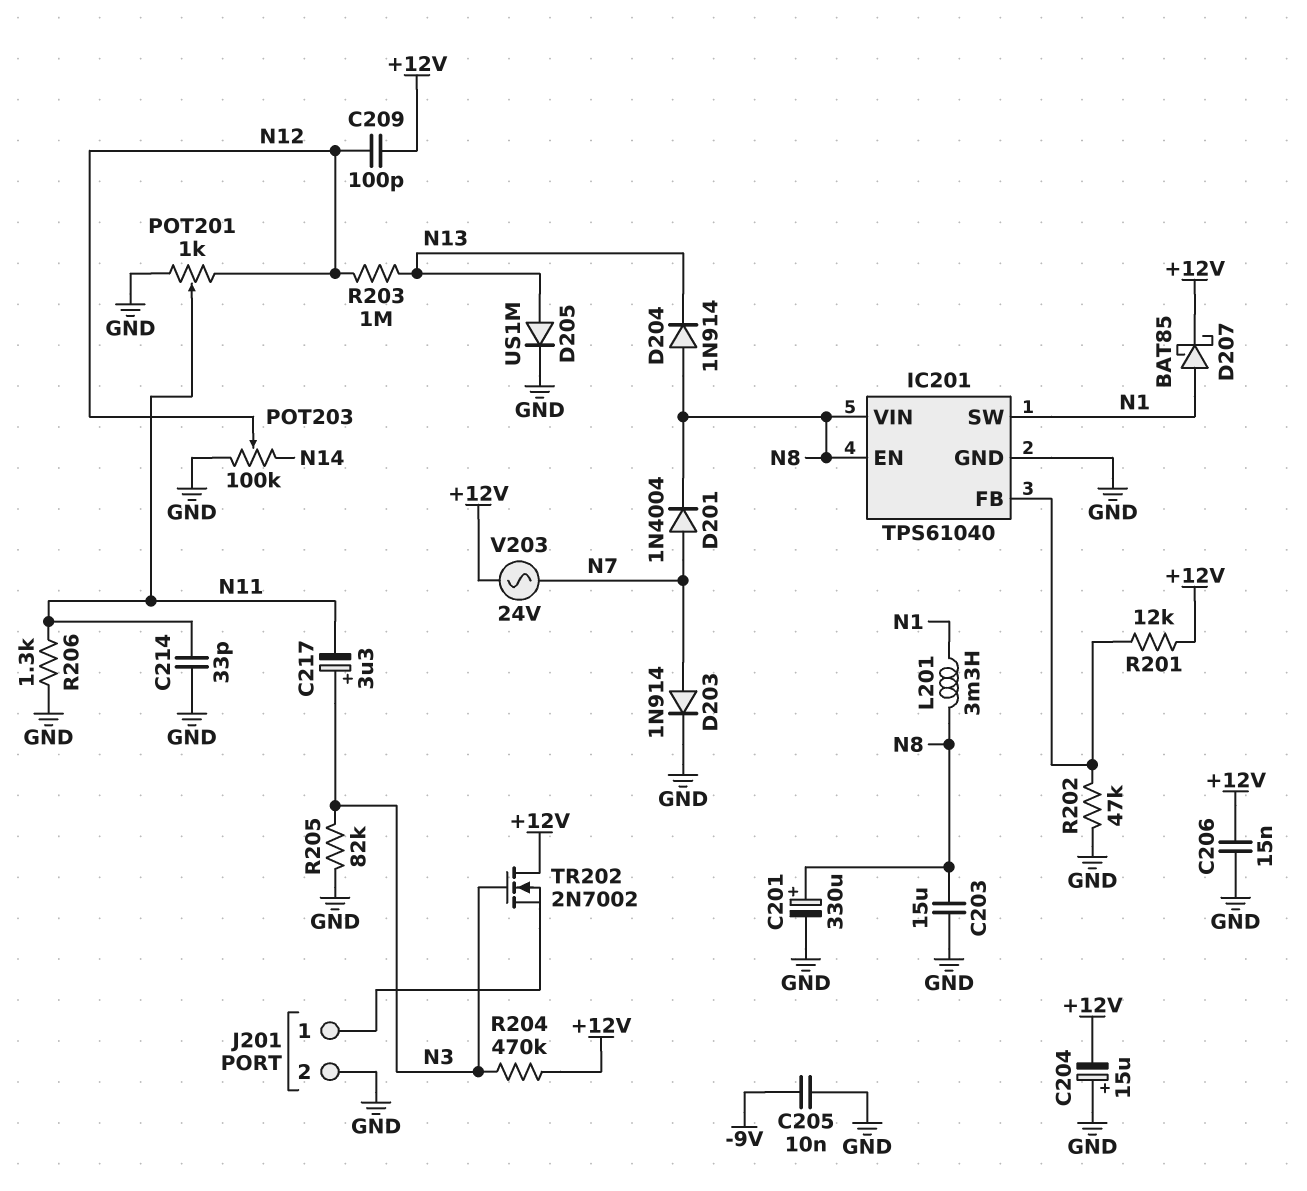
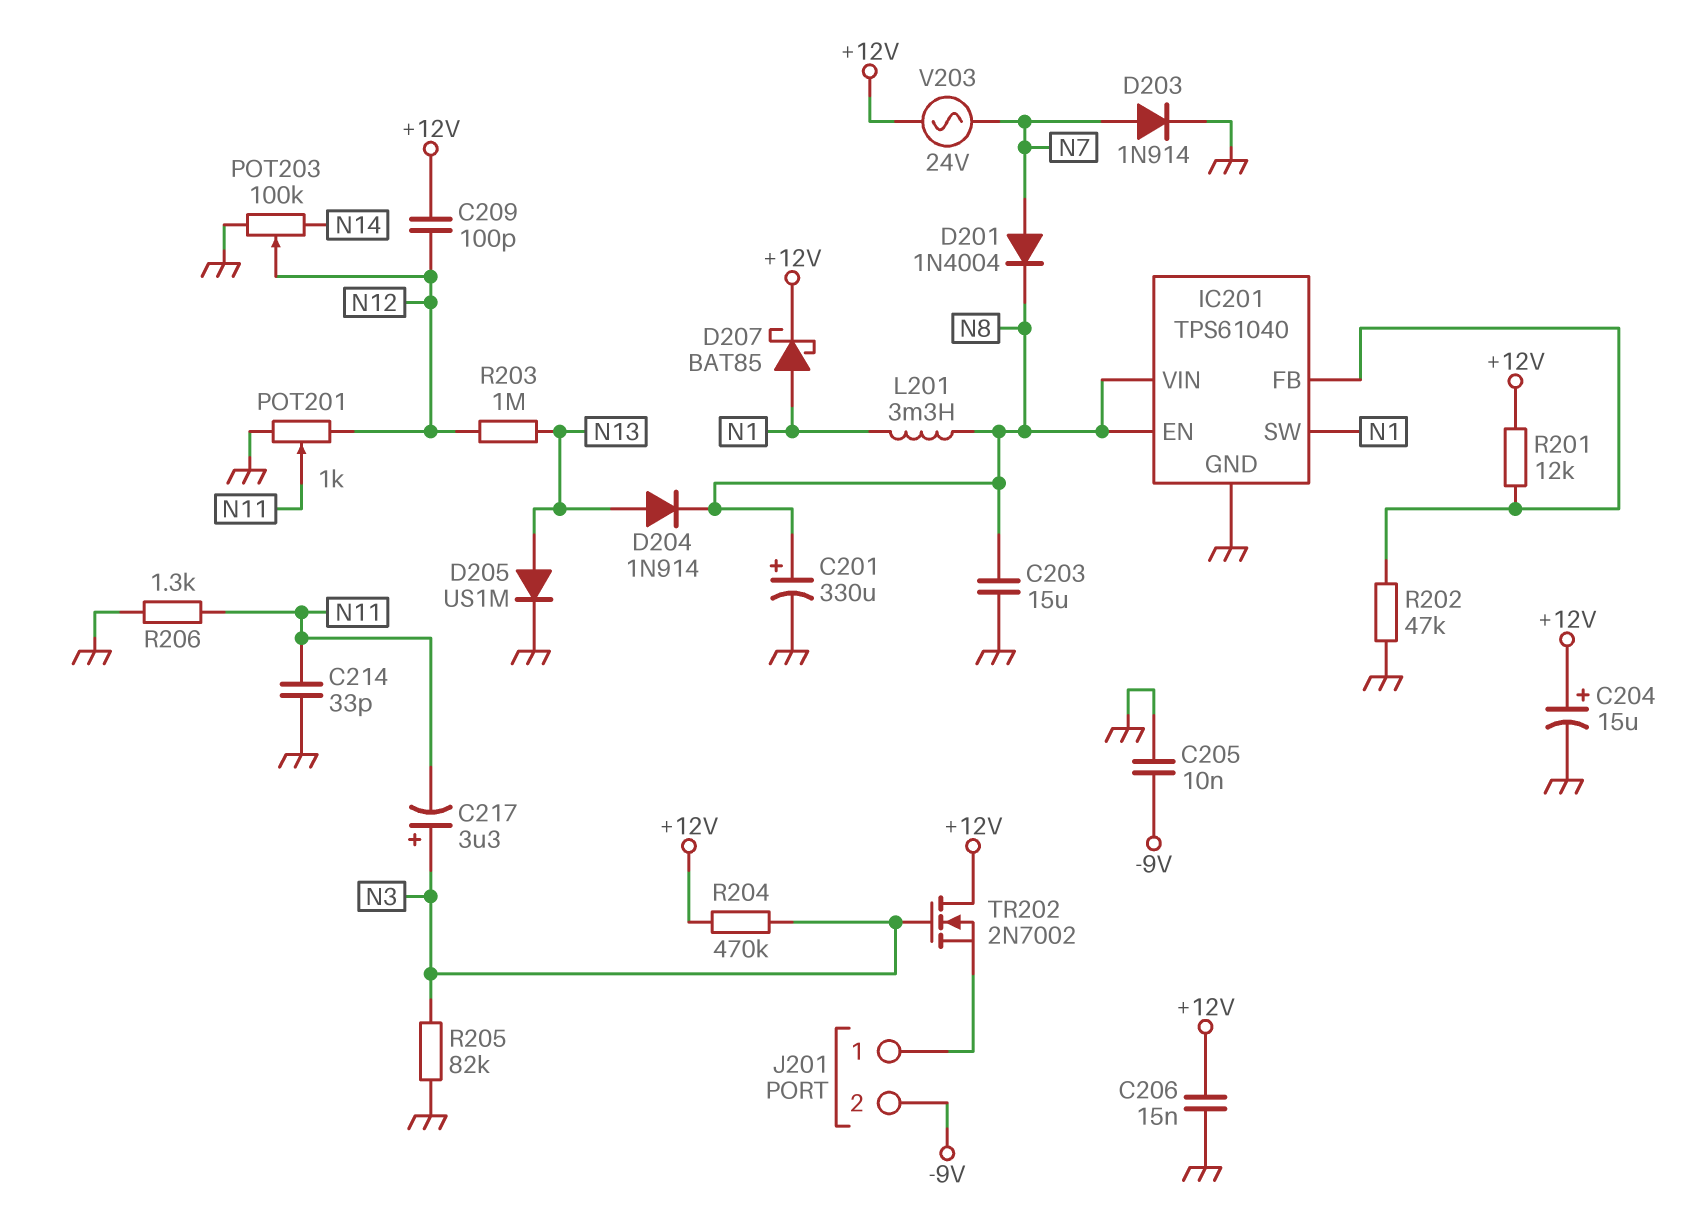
C204: 15uF (plus GND, minus +12V) -> 15uF (plus +12V, minus GND)
D204: diode 1N914 (A N8, K N13) -> diode 1N914 (A N13, K N8)
J201 pin 2: GND -> -9V

